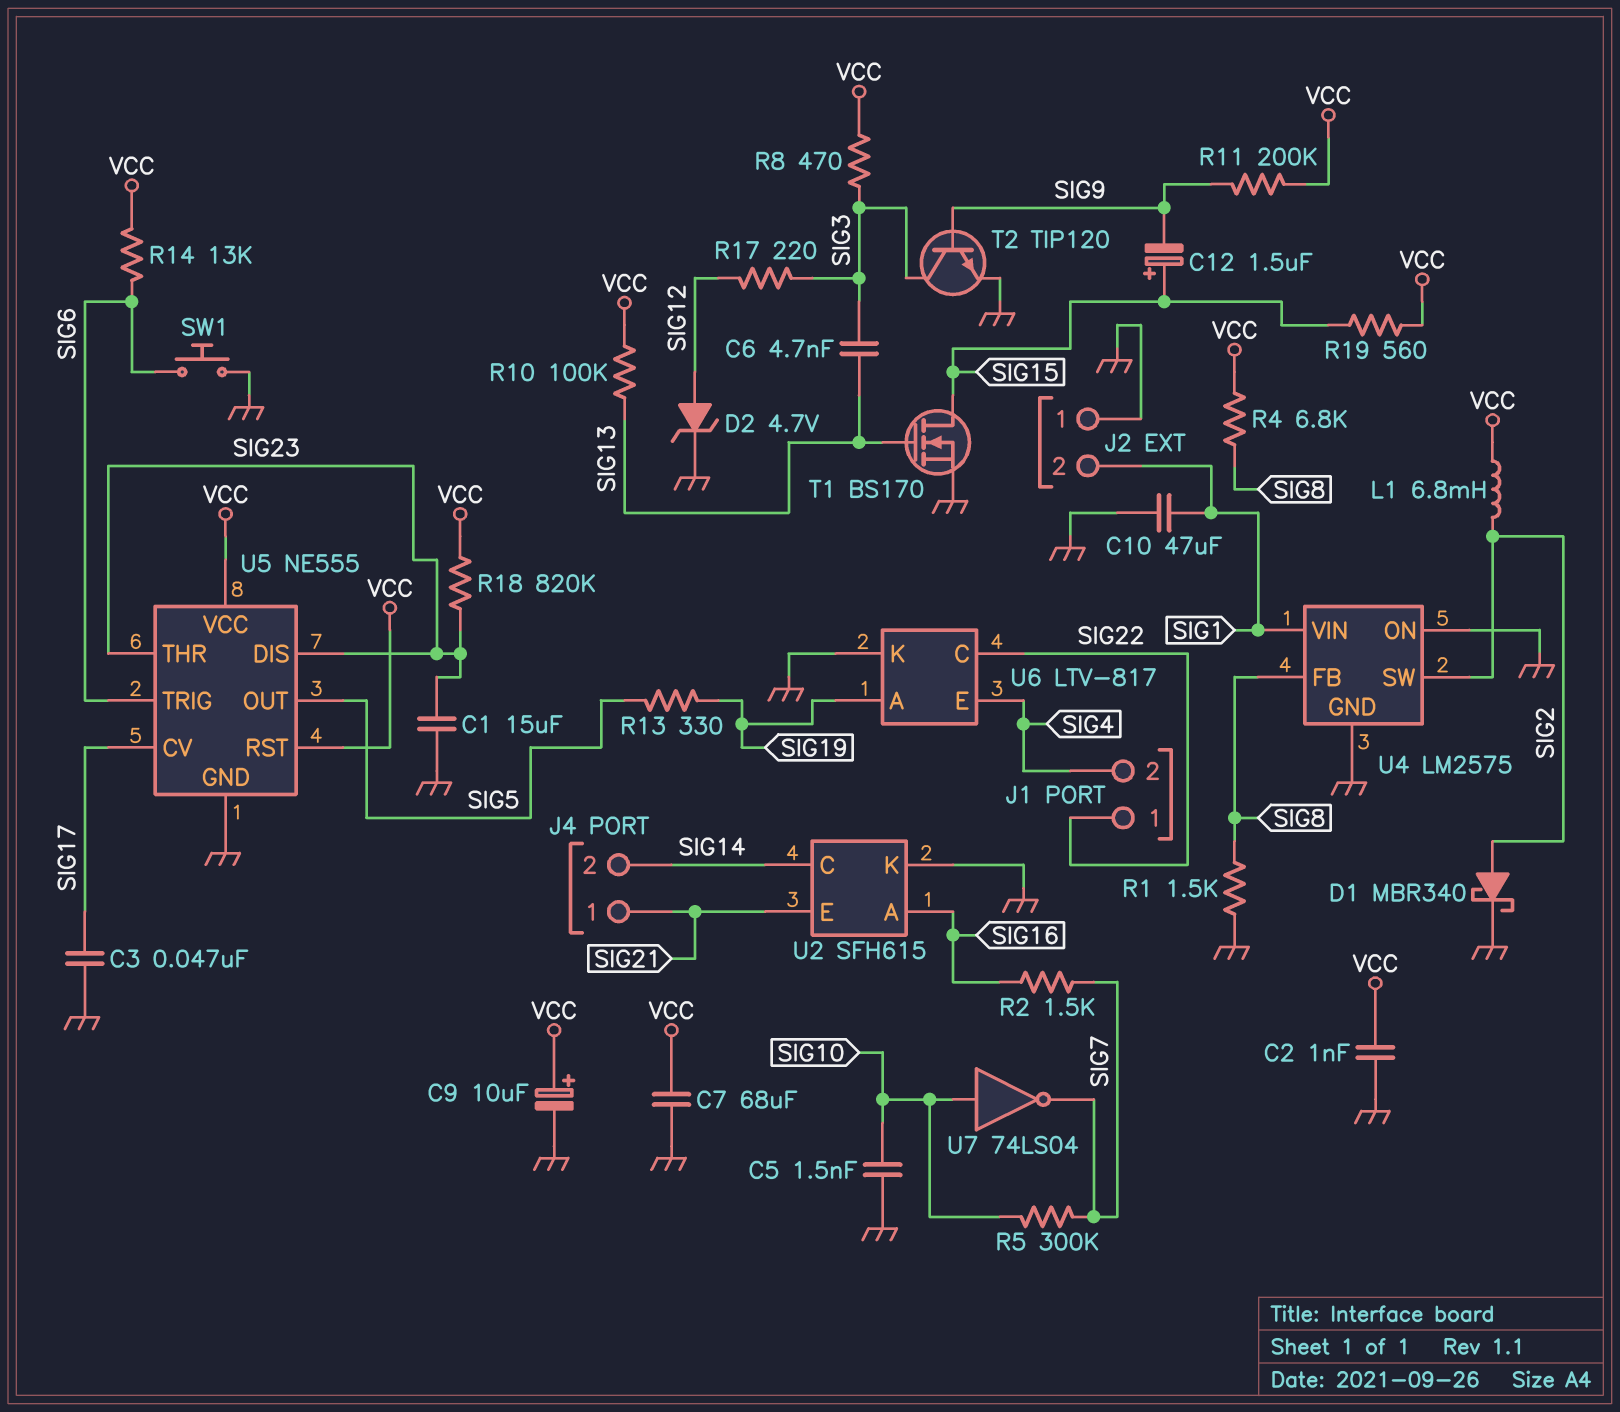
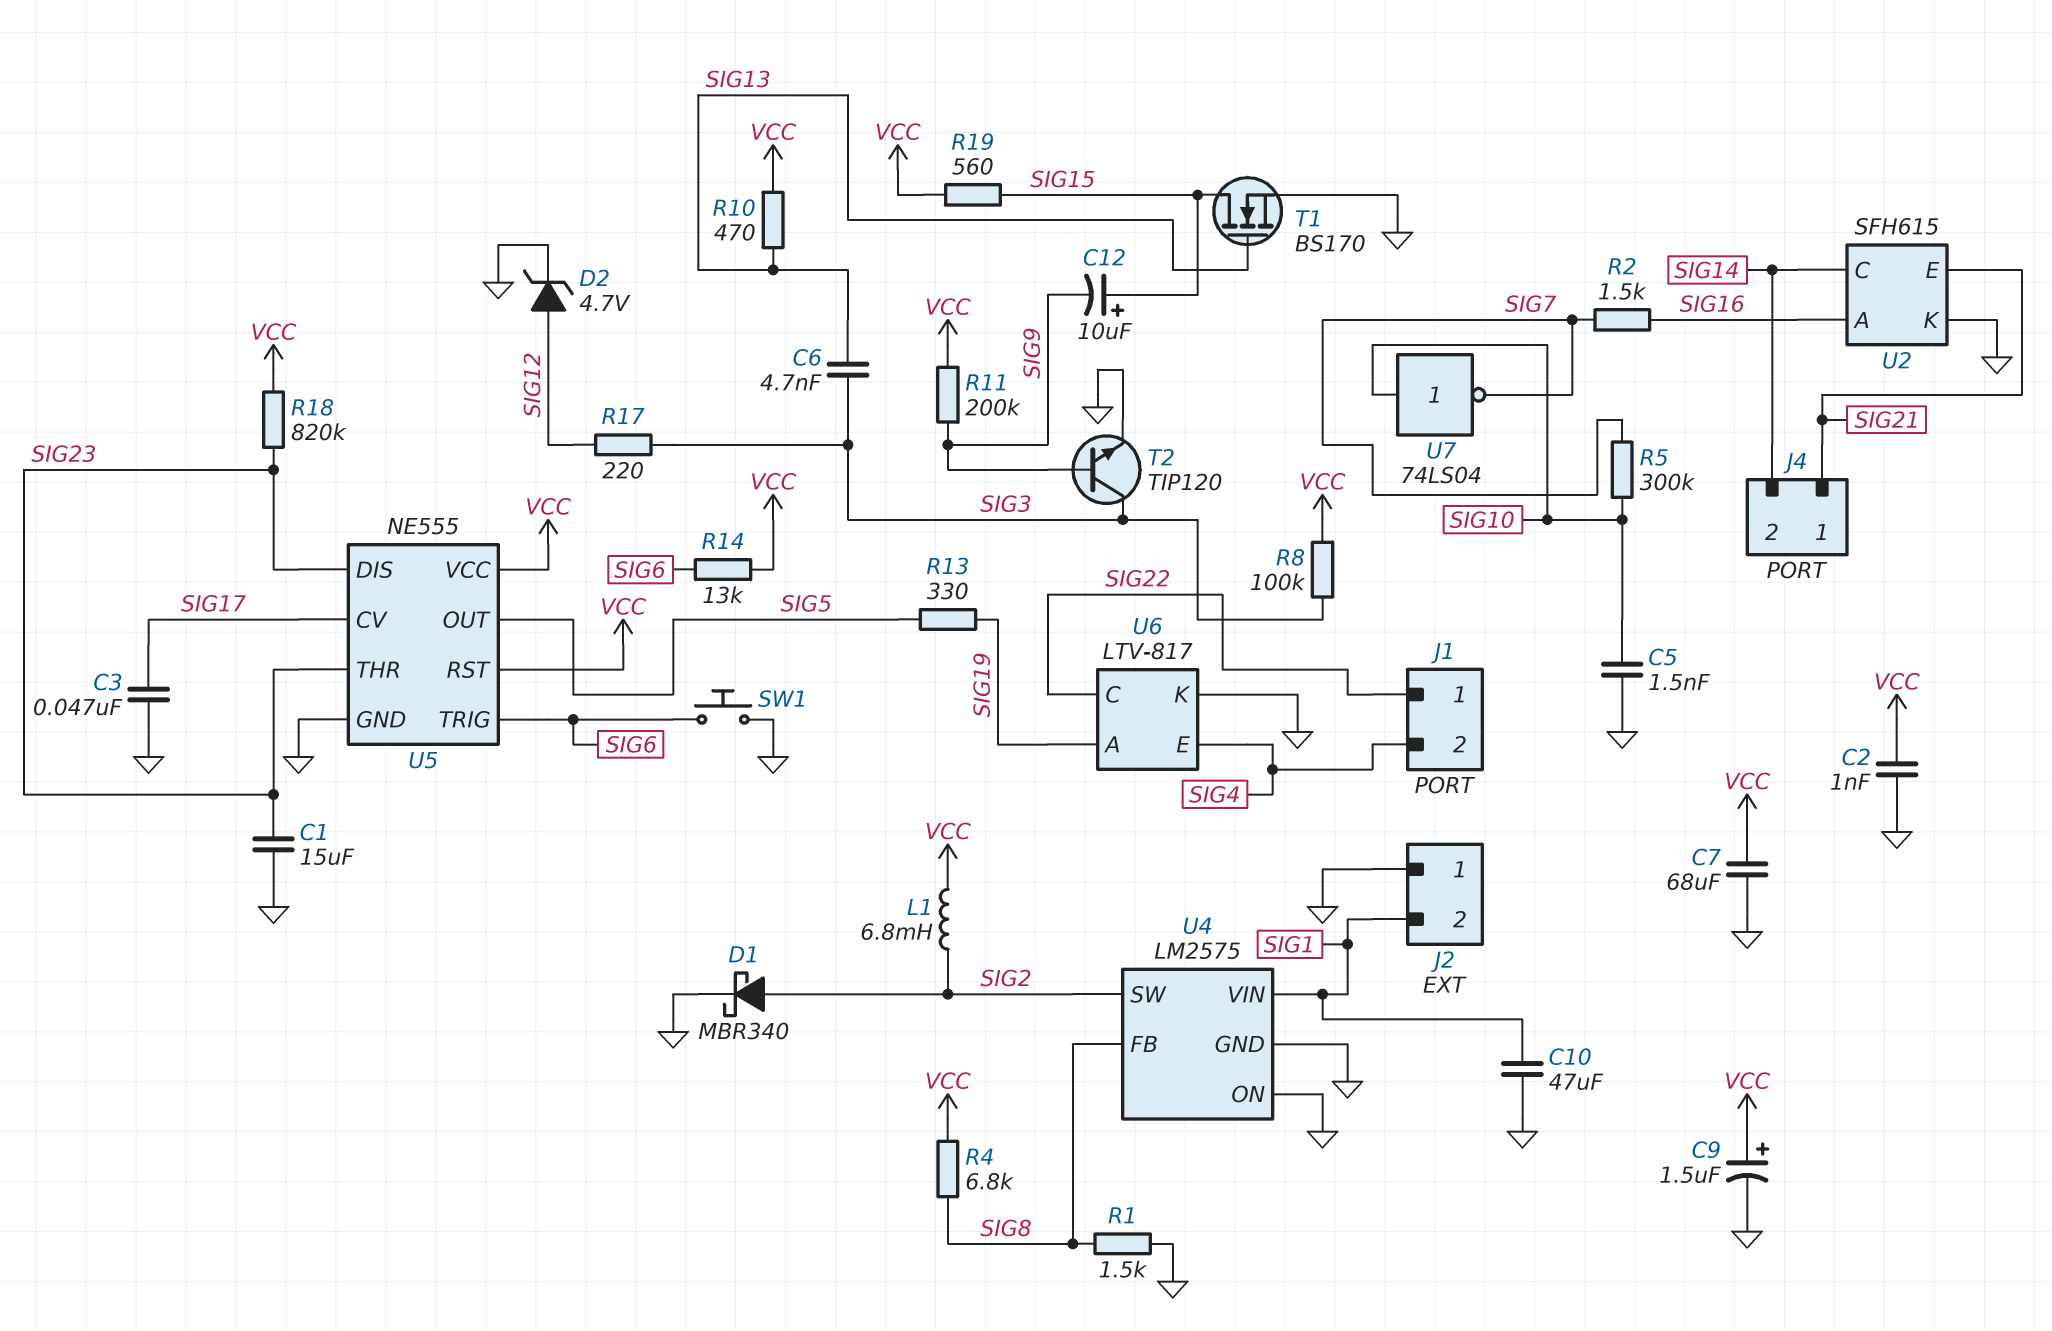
C9: 10uF (plus VCC, minus GND) -> 1.5uF (plus VCC, minus GND)
C12: 1.5uF (plus SIG15, minus SIG9) -> 10uF (plus SIG15, minus SIG9)
R8: 470 (SIG3, VCC) -> 100k (SIG3, VCC)
R10: 100k (SIG13, VCC) -> 470 (SIG13, VCC)

